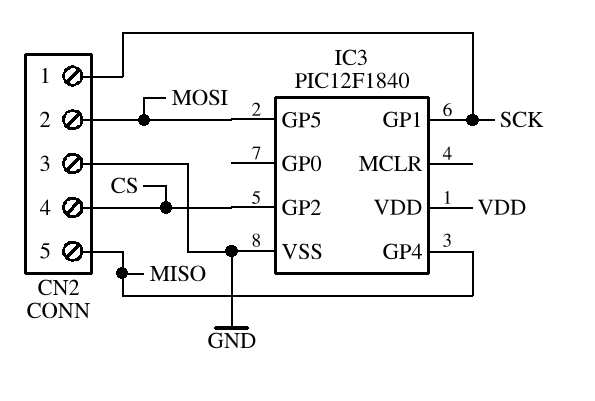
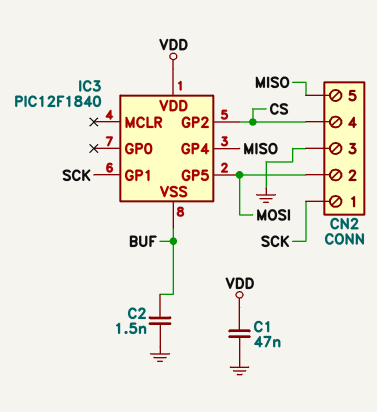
C1: none -> 47nF (GND, VDD)
C2: none -> 1.5nF (BUF, GND)
IC3 pin VSS: GND -> BUF

